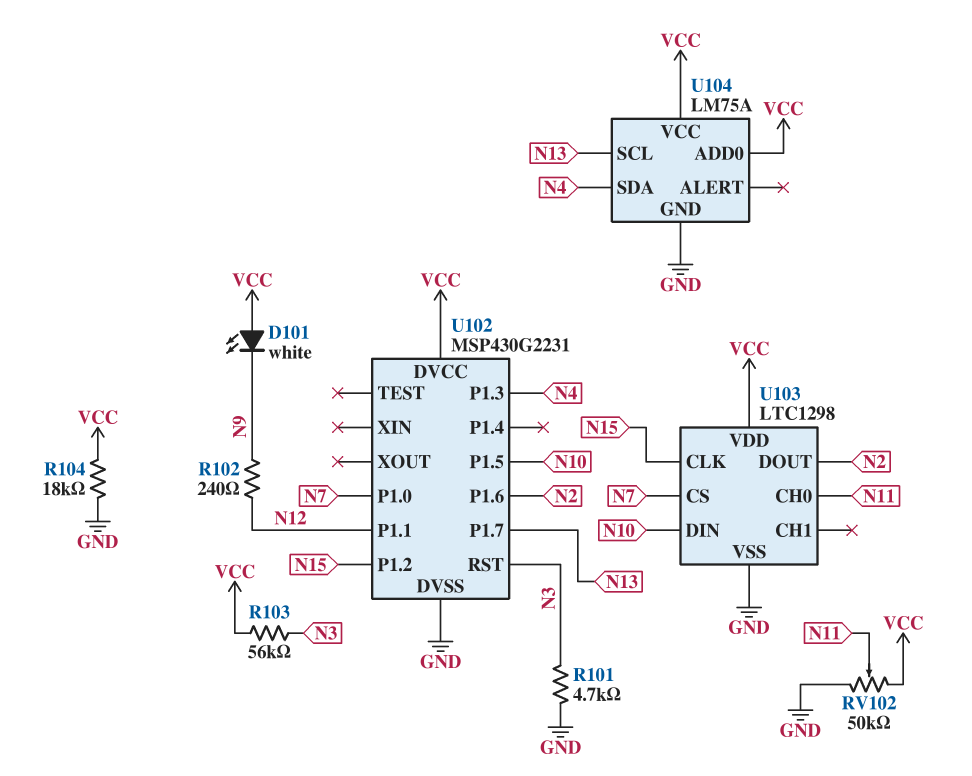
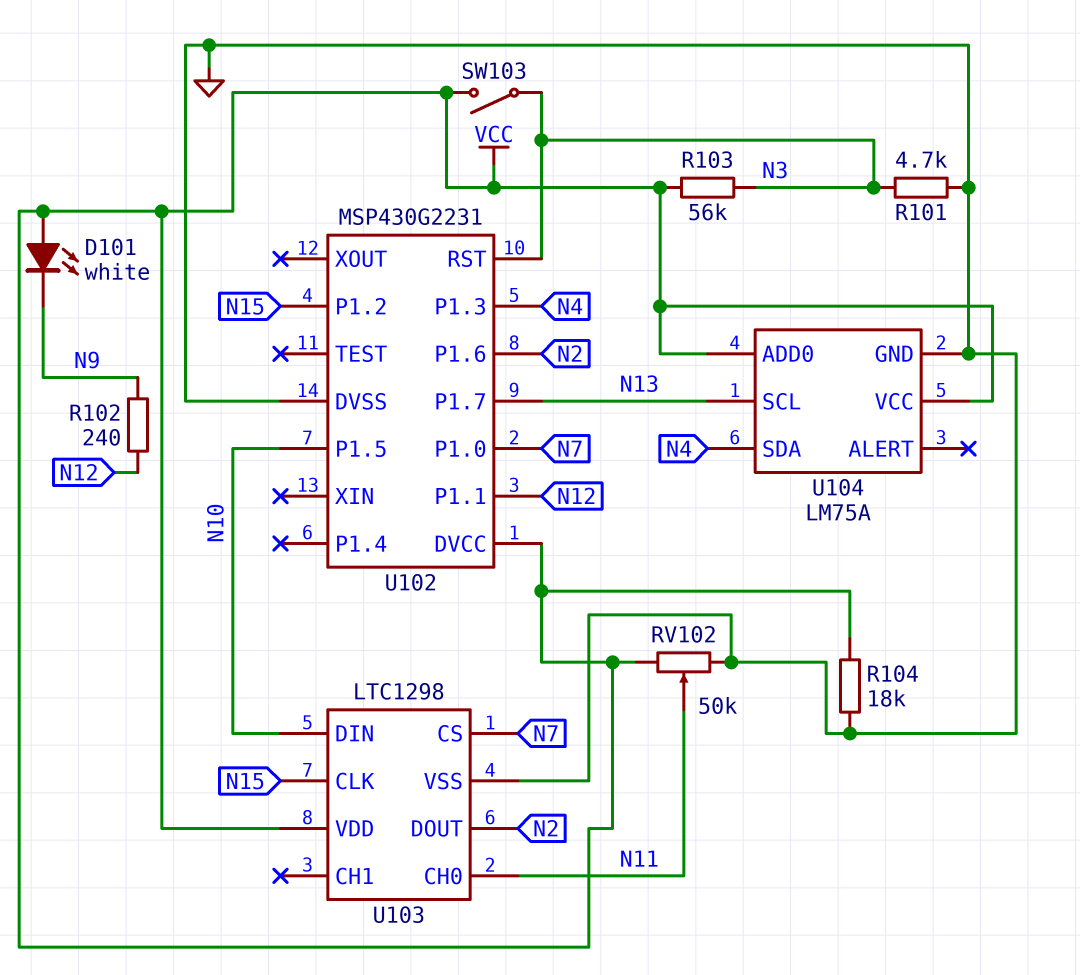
SW103: none -> switch (N3, VCC)

